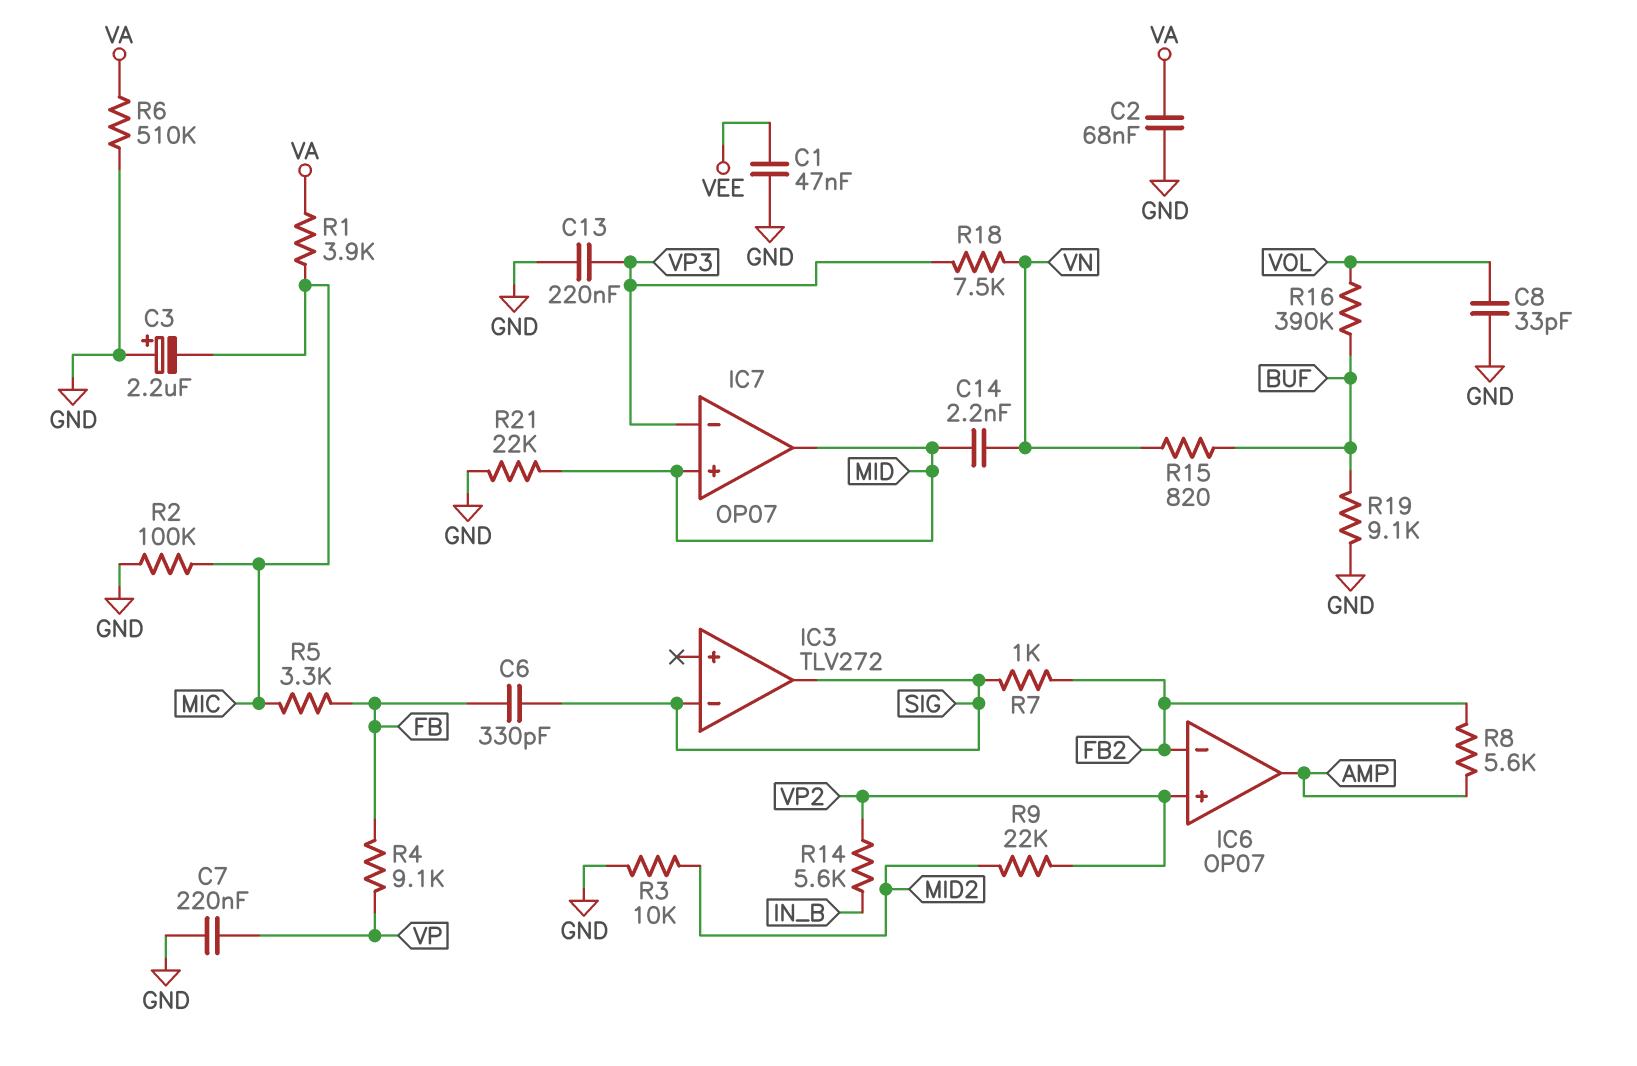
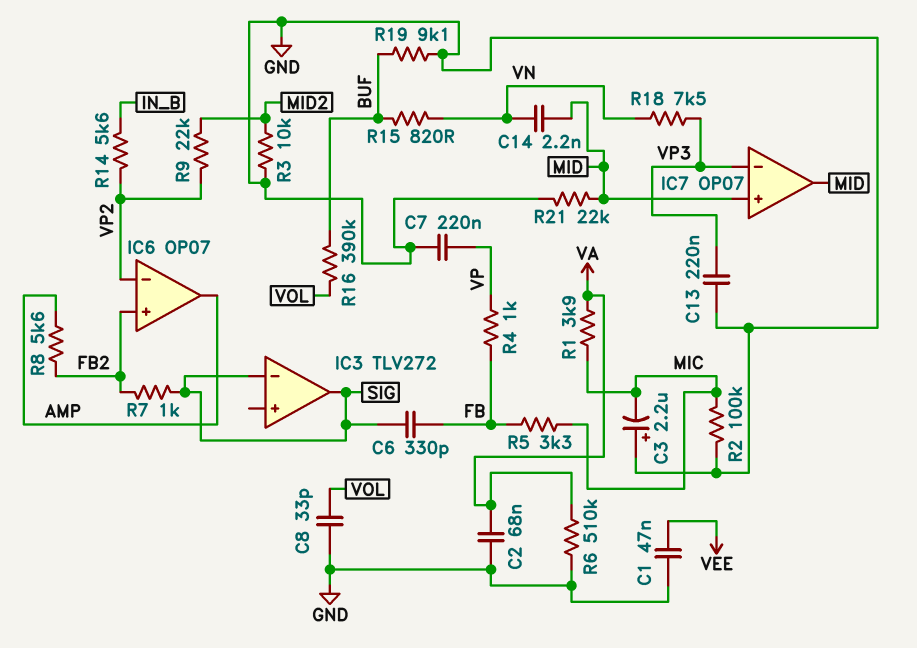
IC6 pin in+: VP2 -> FB2
IC6 pin in-: FB2 -> VP2
R4: 9.1k (FB, VP) -> 1k (FB, VP)

